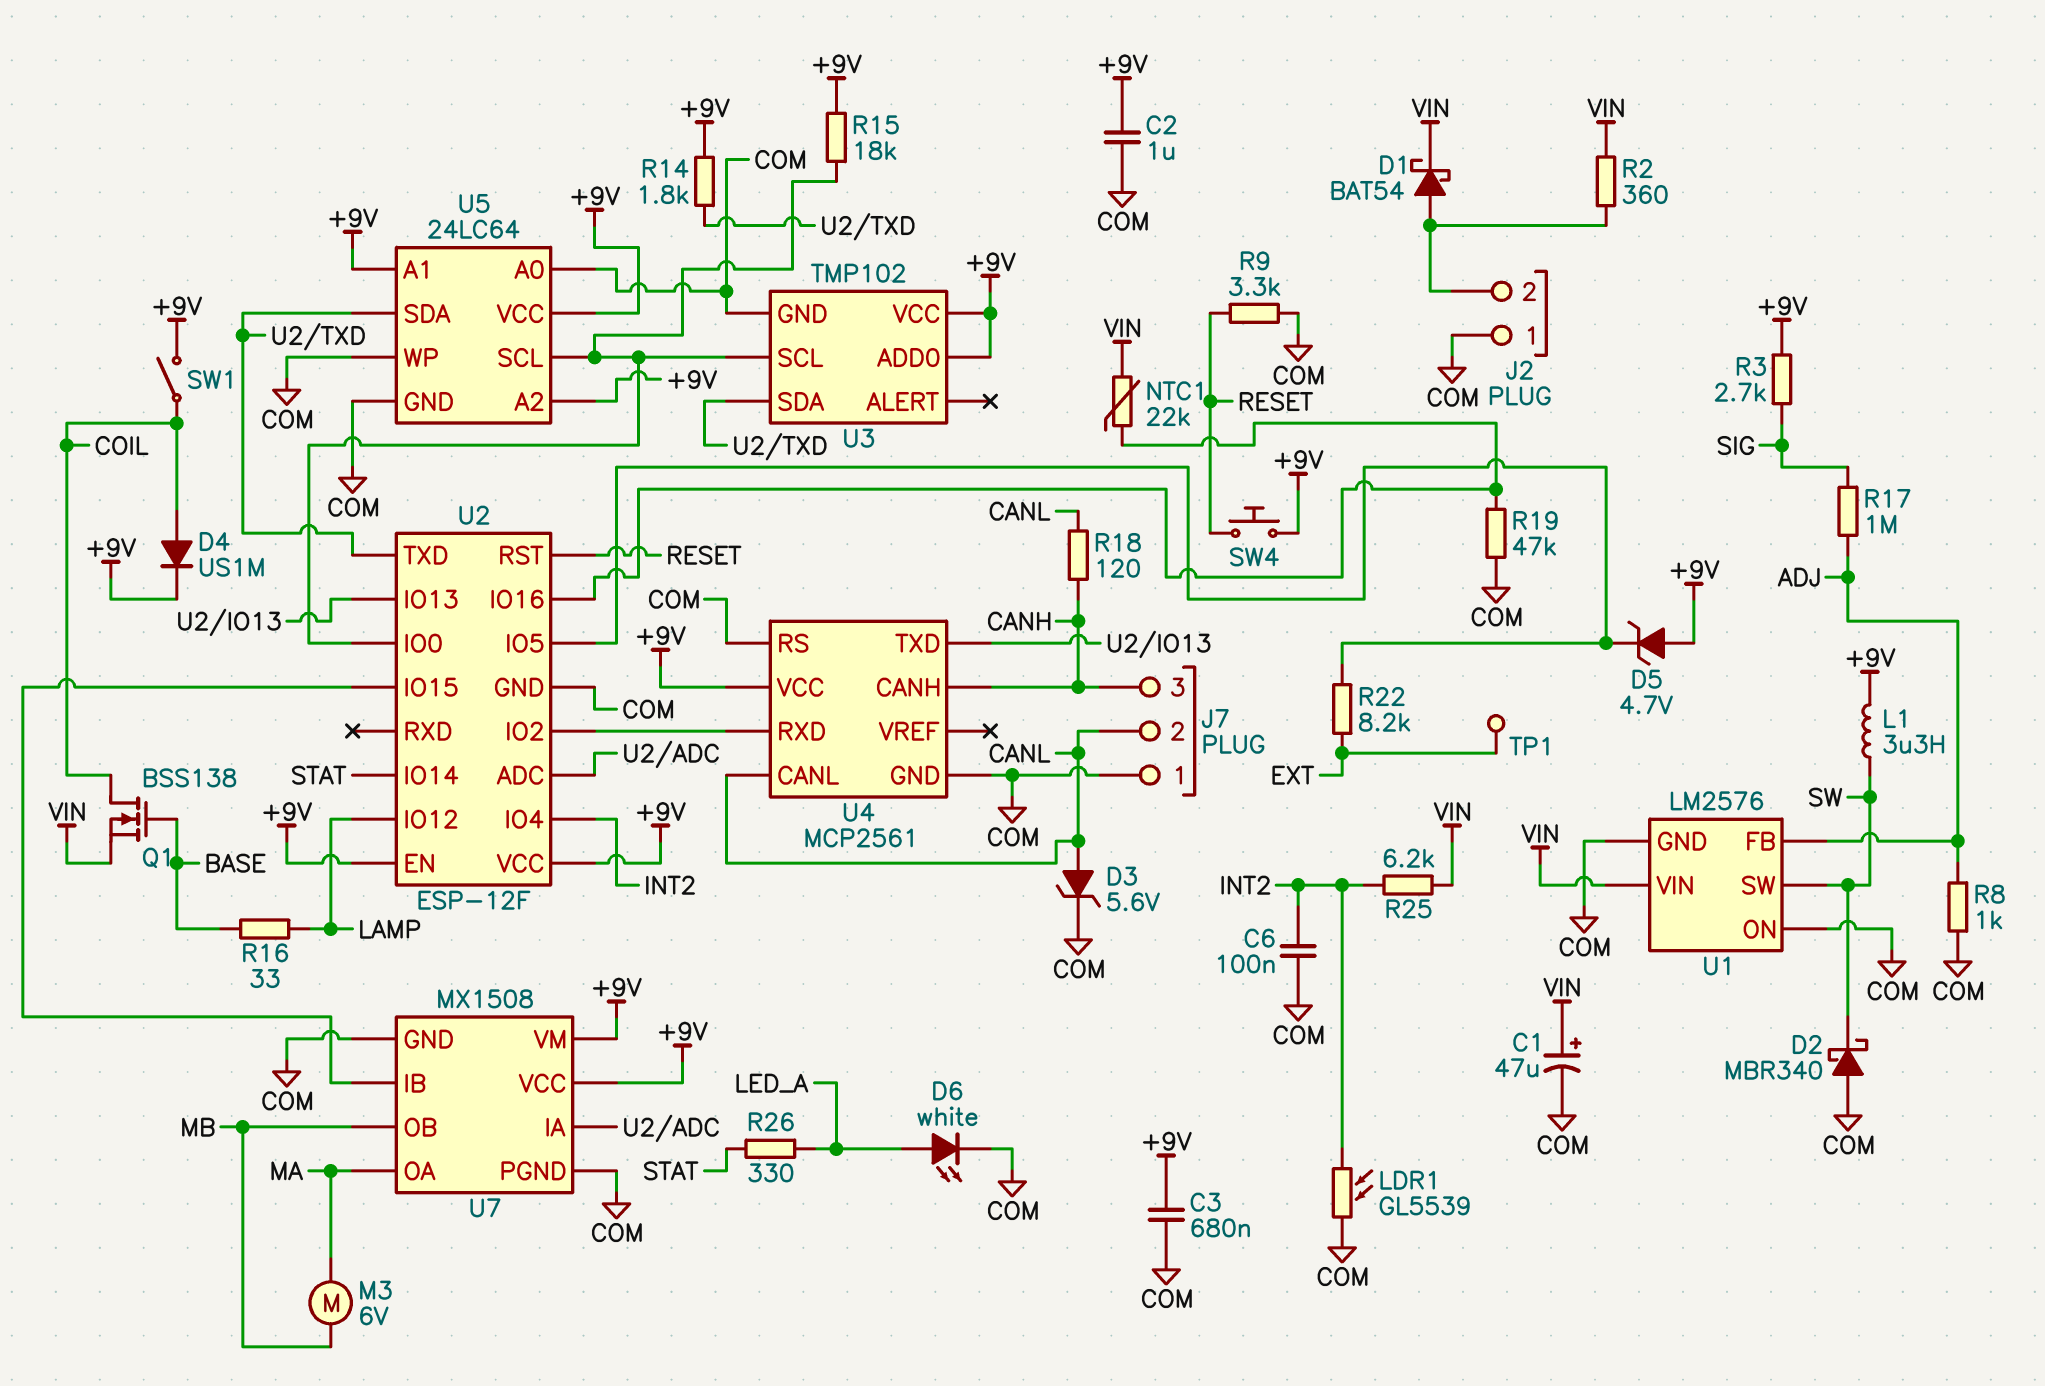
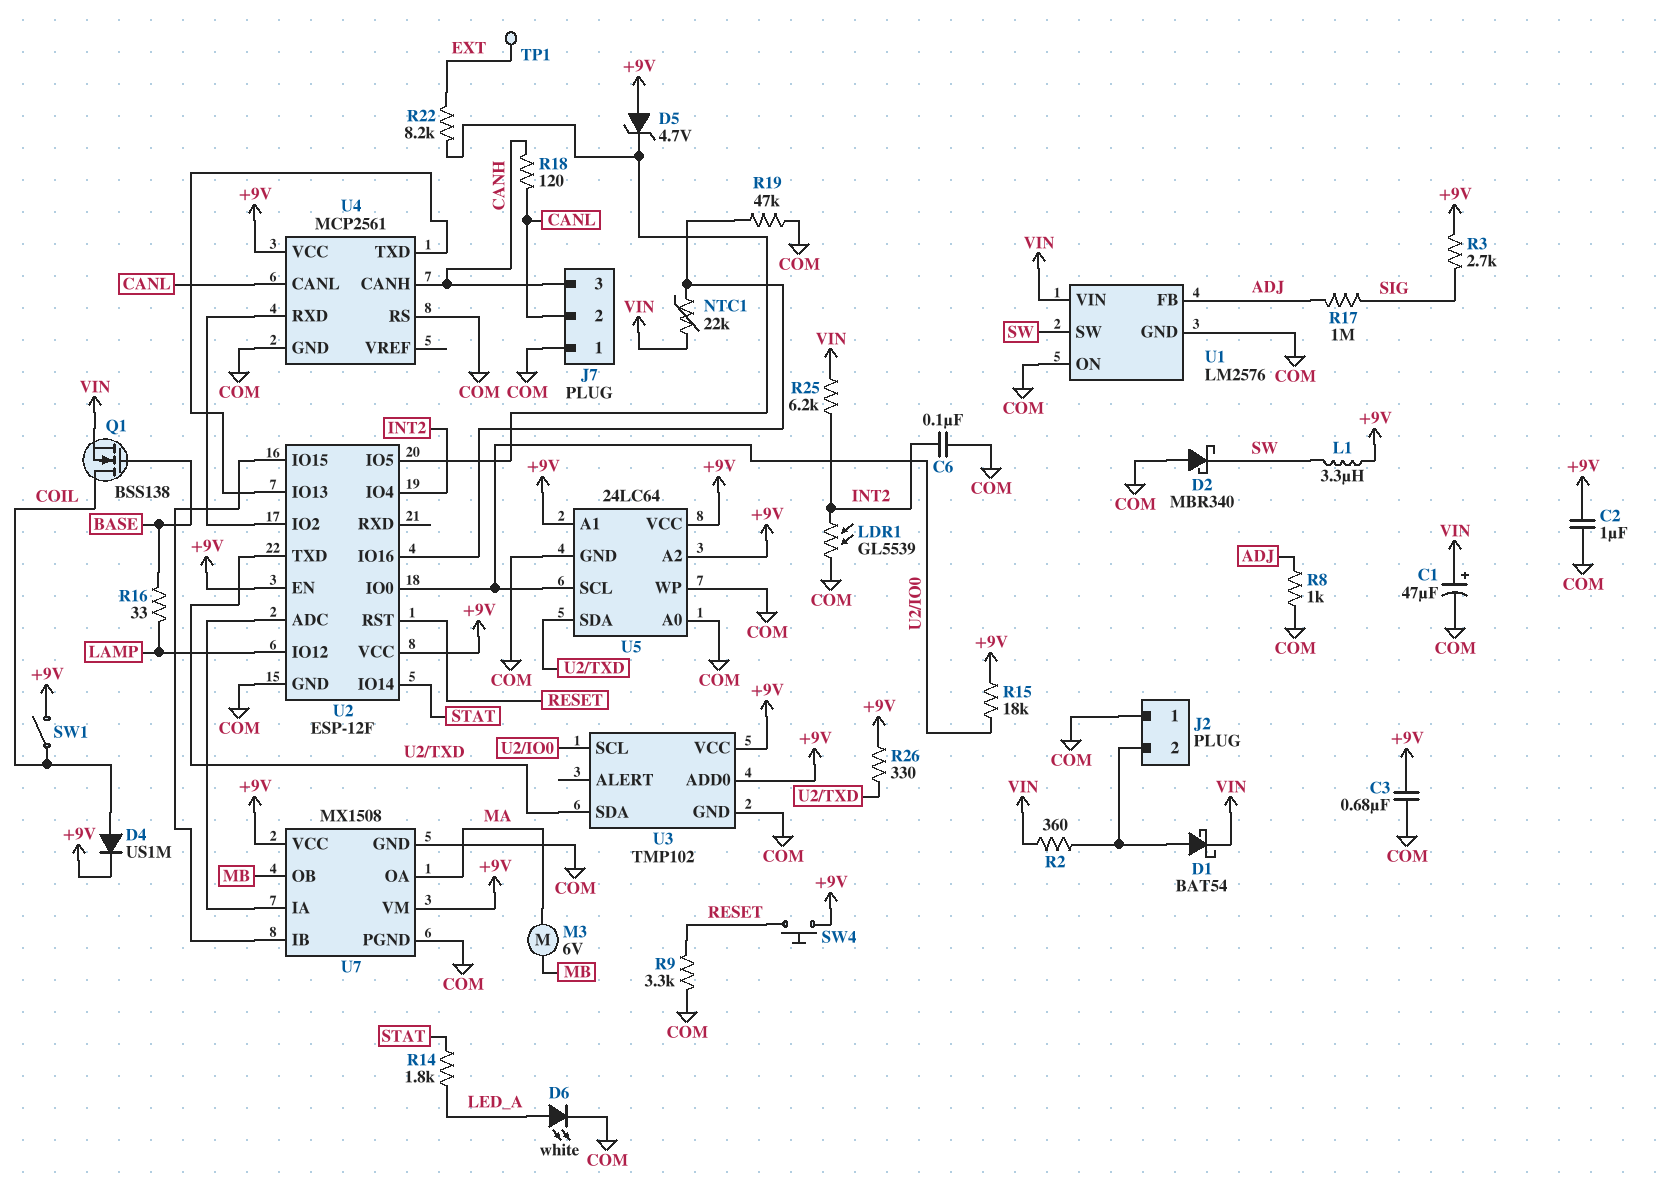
D3: zener 5.6V (A CANL, K COM) -> none
R14: 1.8k (+9V, U2/TXD) -> 1.8k (LED_A, STAT)
R26: 330 (LED_A, STAT) -> 330 (+9V, U2/TXD)

